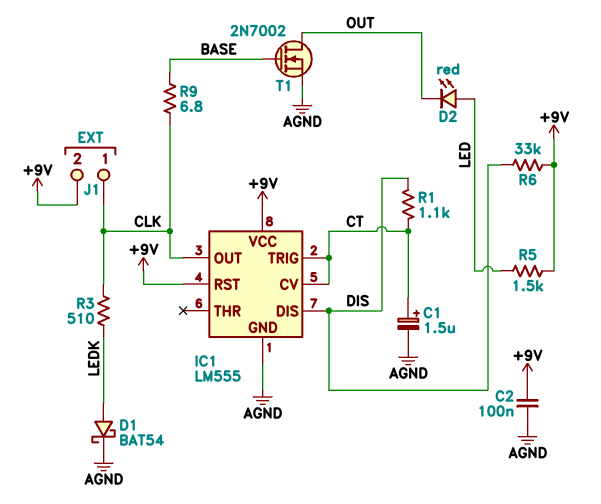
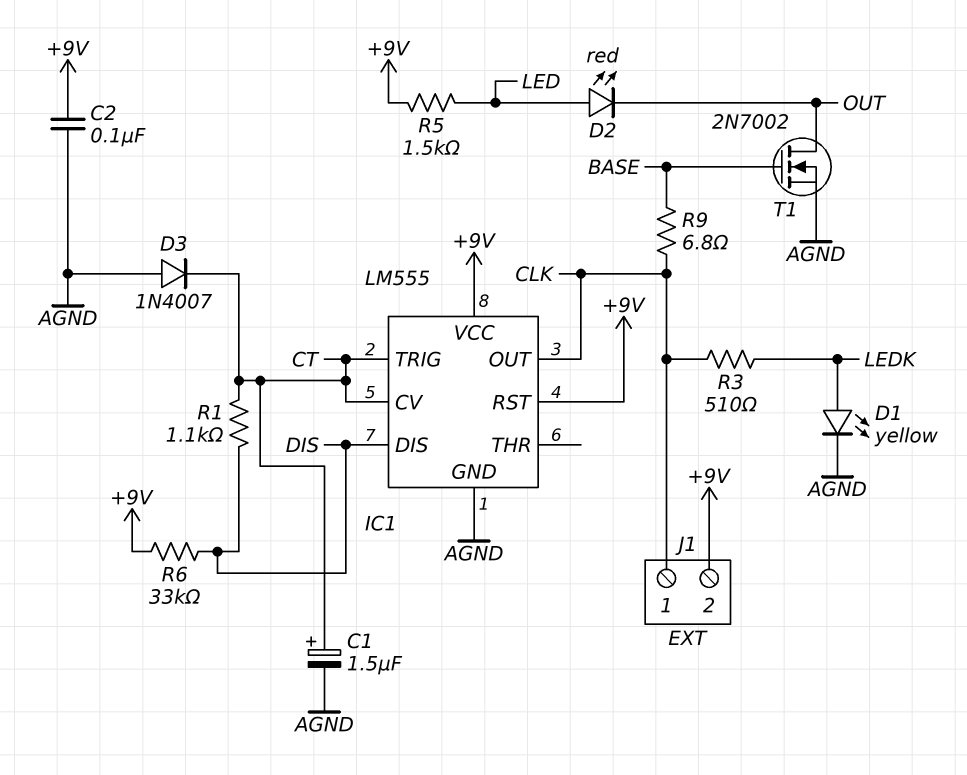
D1: schottky BAT54 (A LEDK, K AGND) -> LED yellow (A LEDK, K AGND)
D3: none -> diode 1N4007 (A AGND, K CT)

